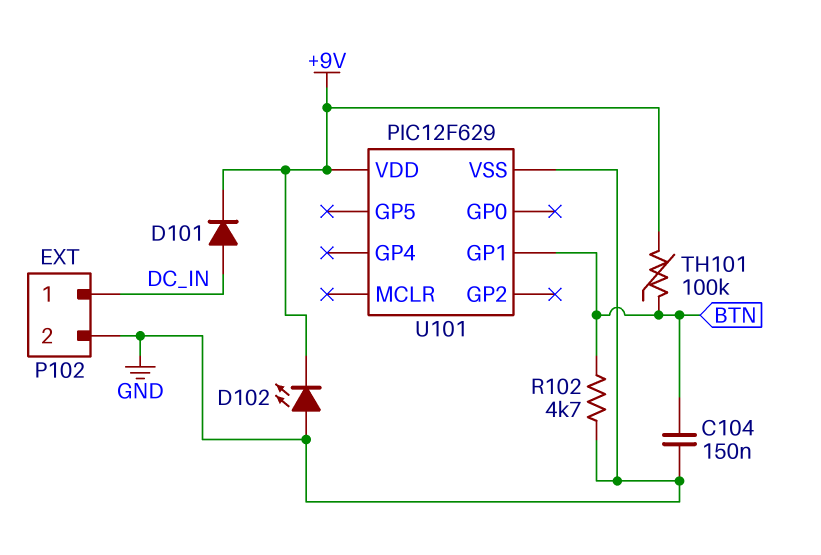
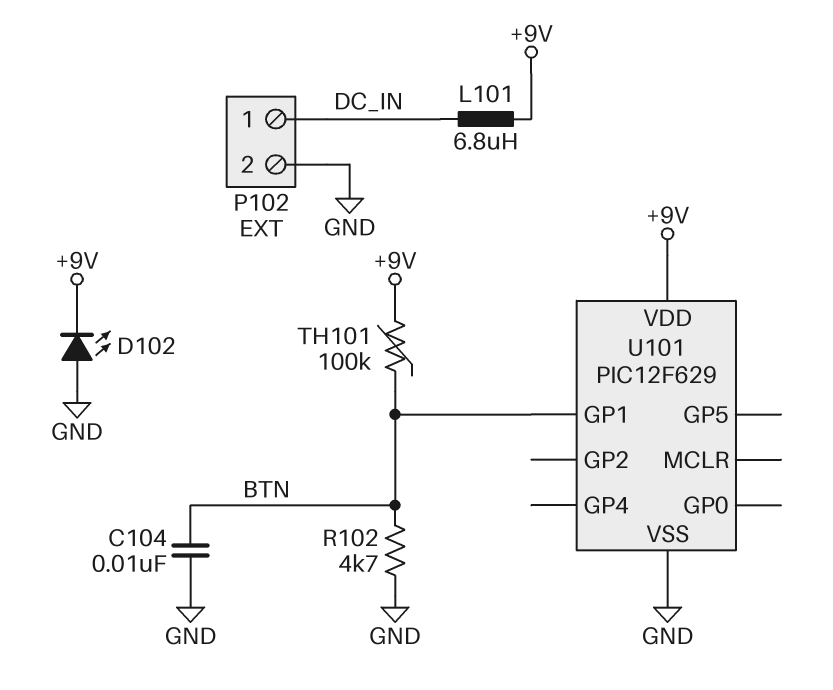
C104: 150nF (BTN, GND) -> 10nF (BTN, GND)
D101: diode (A DC_IN, K +9V) -> none
L101: none -> 6.8uH (+9V, DC_IN)

